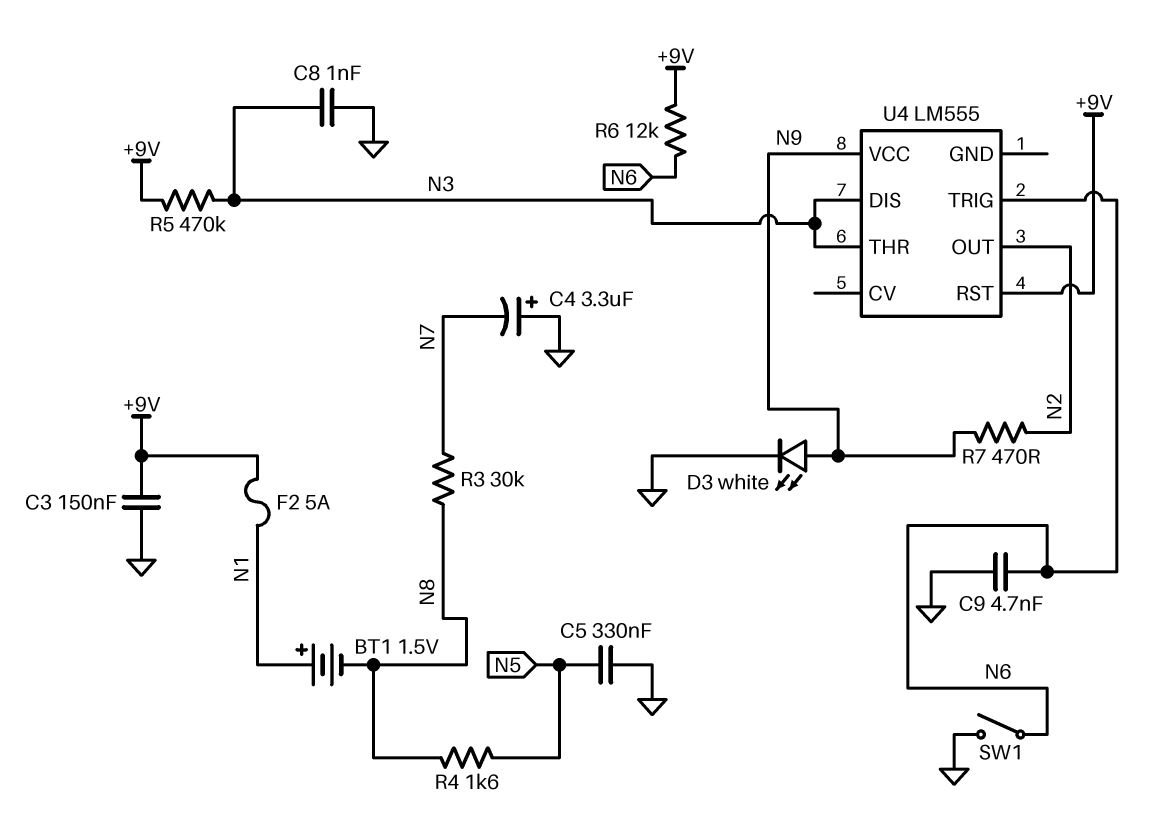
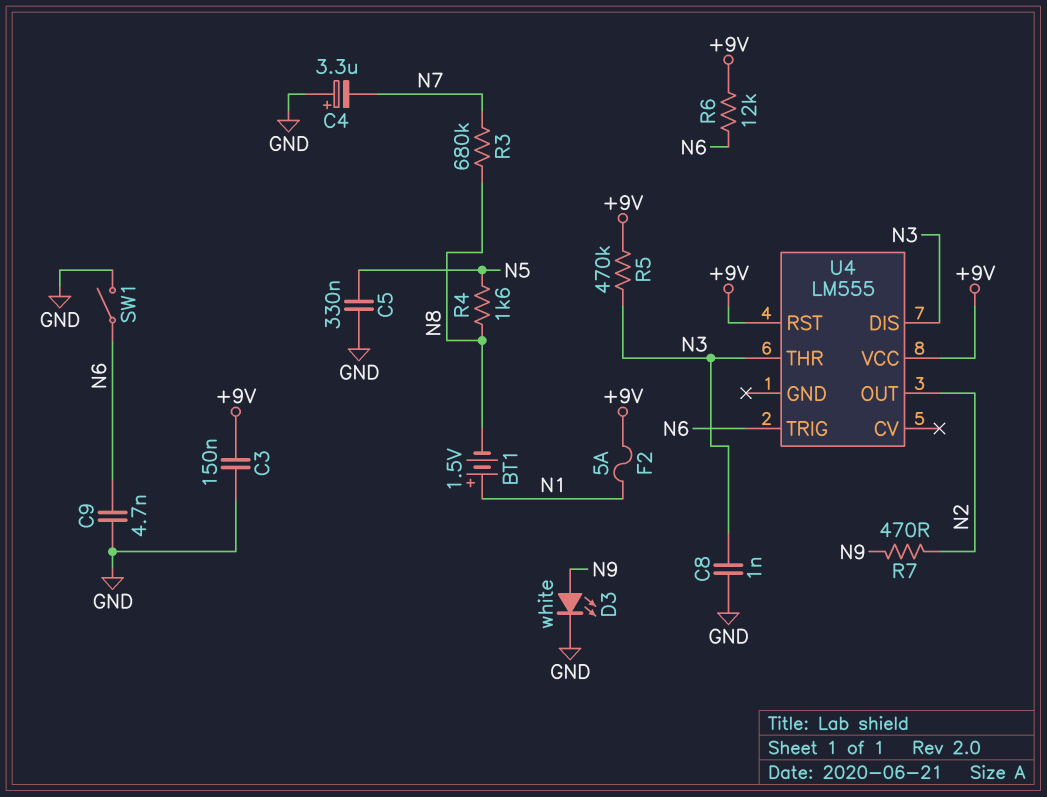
R3: 30k (N7, N8) -> 680k (N7, N8)
U4 pin VCC: N9 -> +9V

